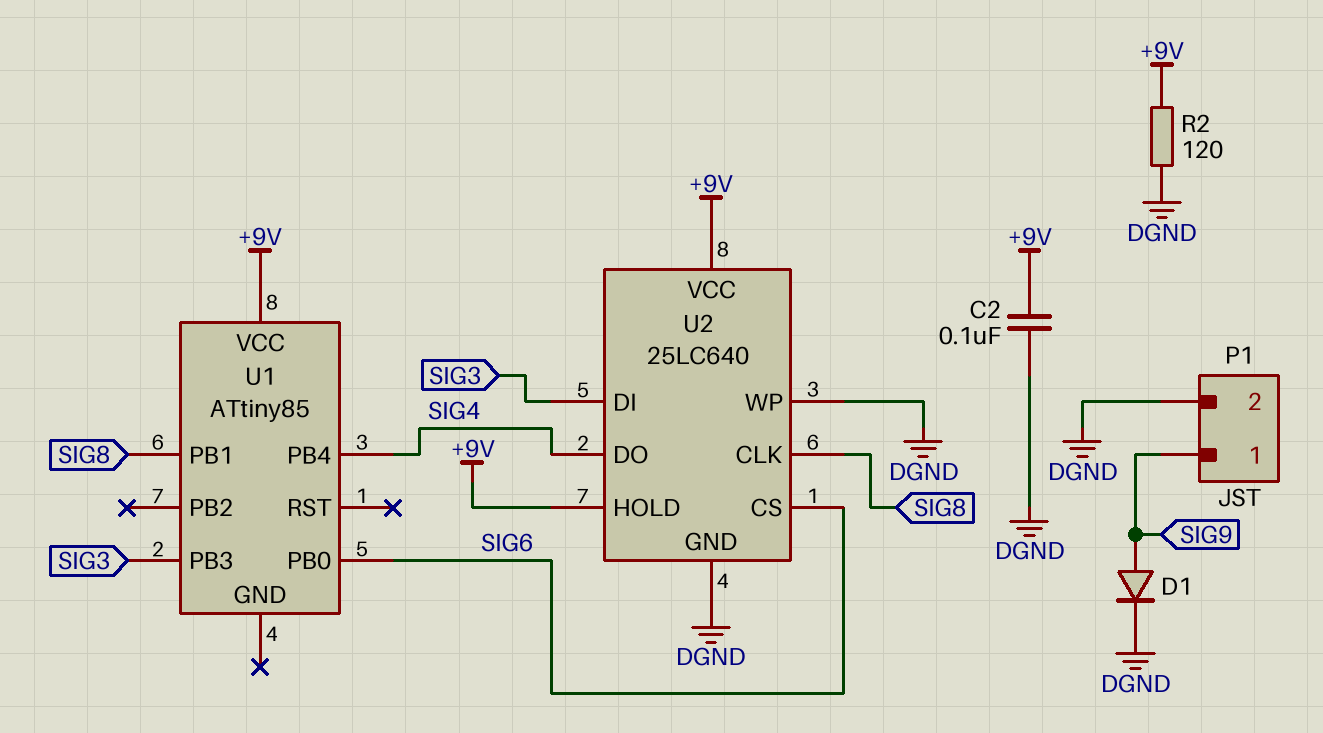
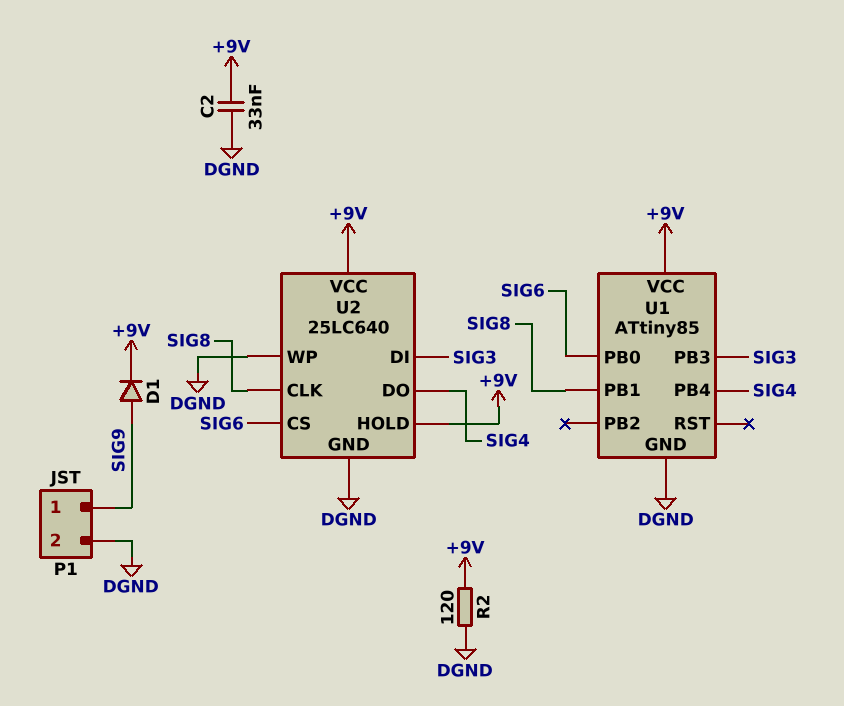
C2: 100nF (+9V, DGND) -> 33nF (+9V, DGND)
D1: diode (A SIG9, K DGND) -> diode (A SIG9, K +9V)
U1 pin GND: none -> DGND

